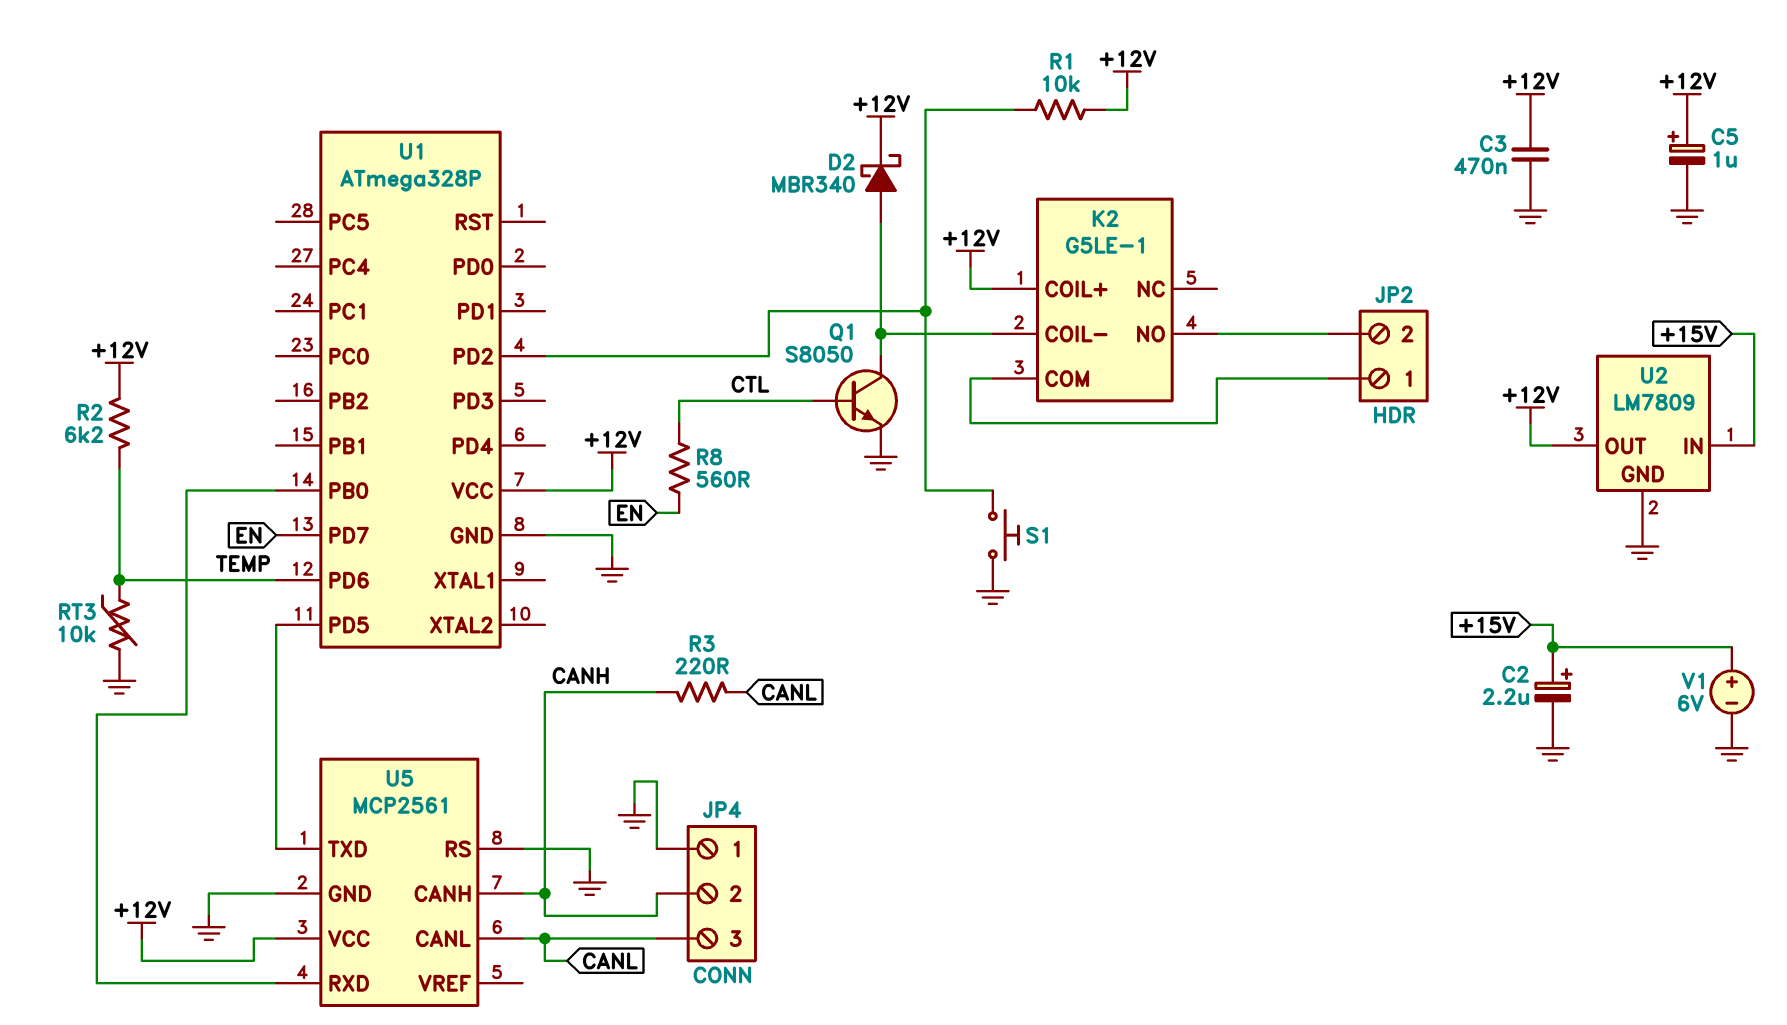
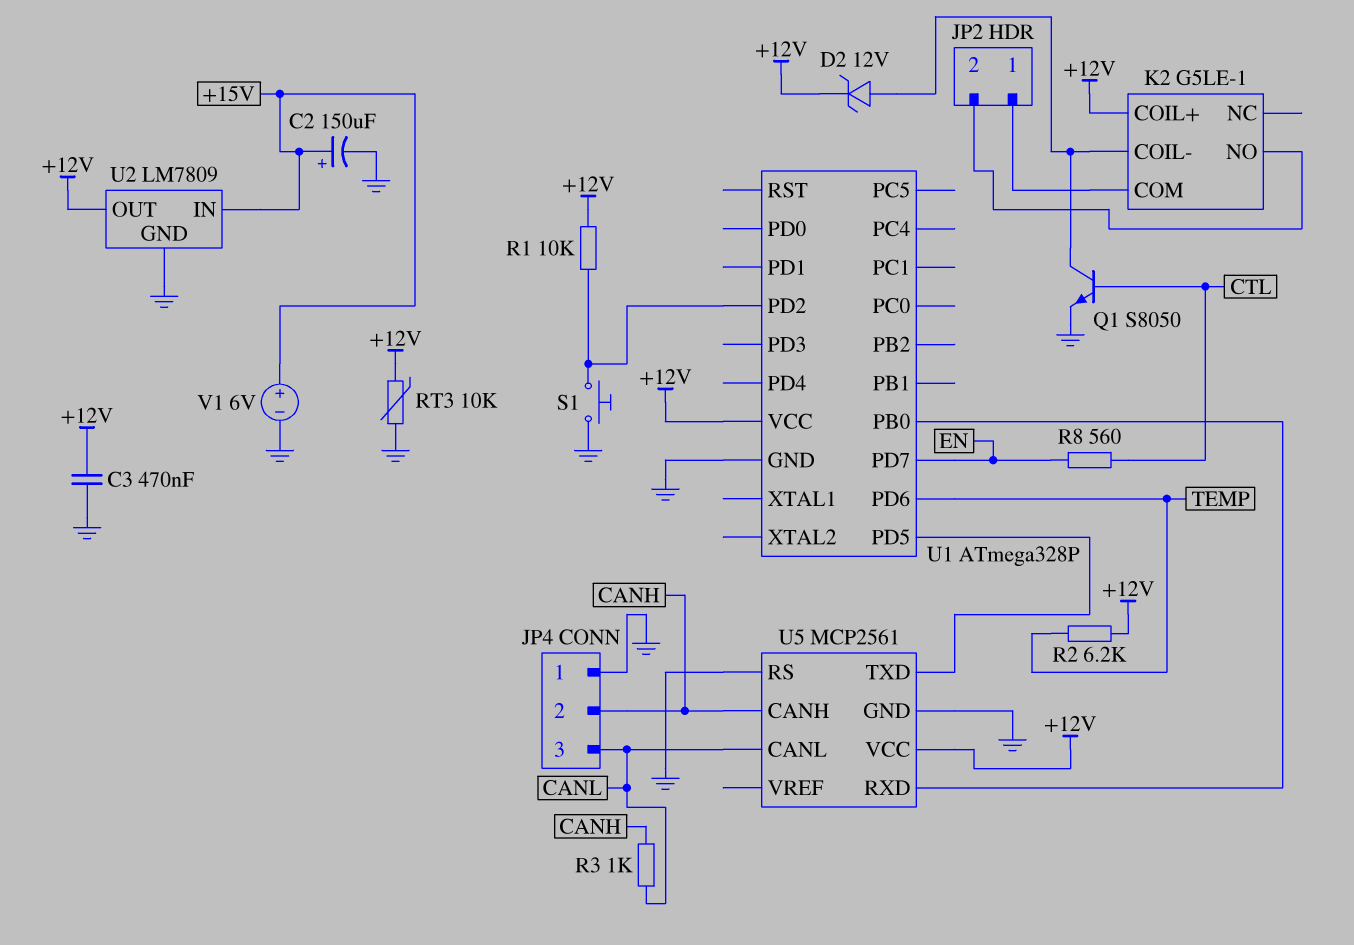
C2: 2.2uF (plus +15V, minus GND) -> 150uF (plus +15V, minus GND)
C5: 1uF (plus +12V, minus GND) -> none
D2: schottky MBR340 (A K2/COIL-, K +12V) -> zener 12V (A K2/COIL-, K +12V)
R3: 220 (CANH, CANL) -> 1k (CANH, CANL)
RT3: 10k (GND, TEMP) -> 10k (+12V, GND)

